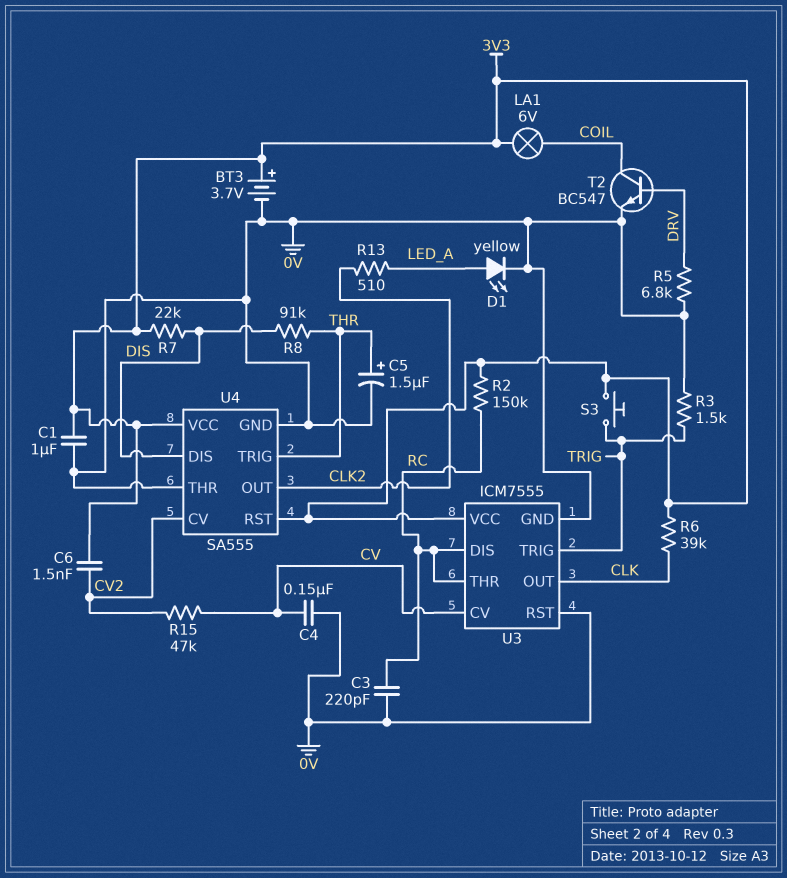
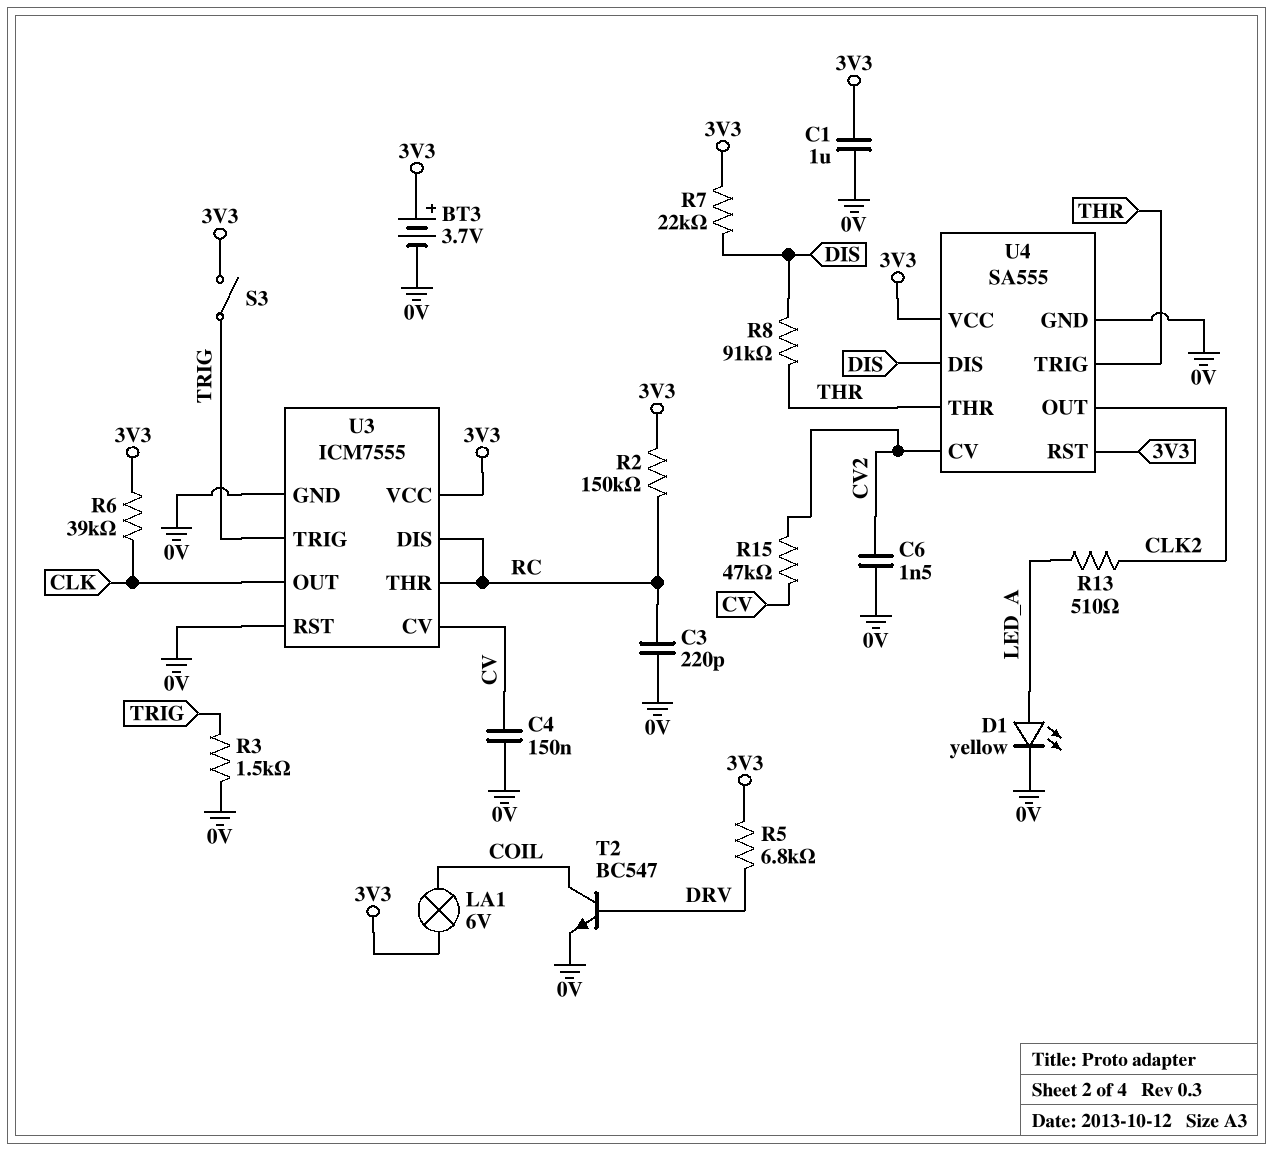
C5: 1.5uF (plus THR, minus 0V) -> none
C6: 1.5nF (3V3, CV2) -> 1.5nF (0V, CV2)
R5: 6.8k (0V, DRV) -> 6.8k (3V3, DRV)
S3: button (3V3, TRIG) -> switch (3V3, TRIG)
U4 pin THR: 0V -> THR

